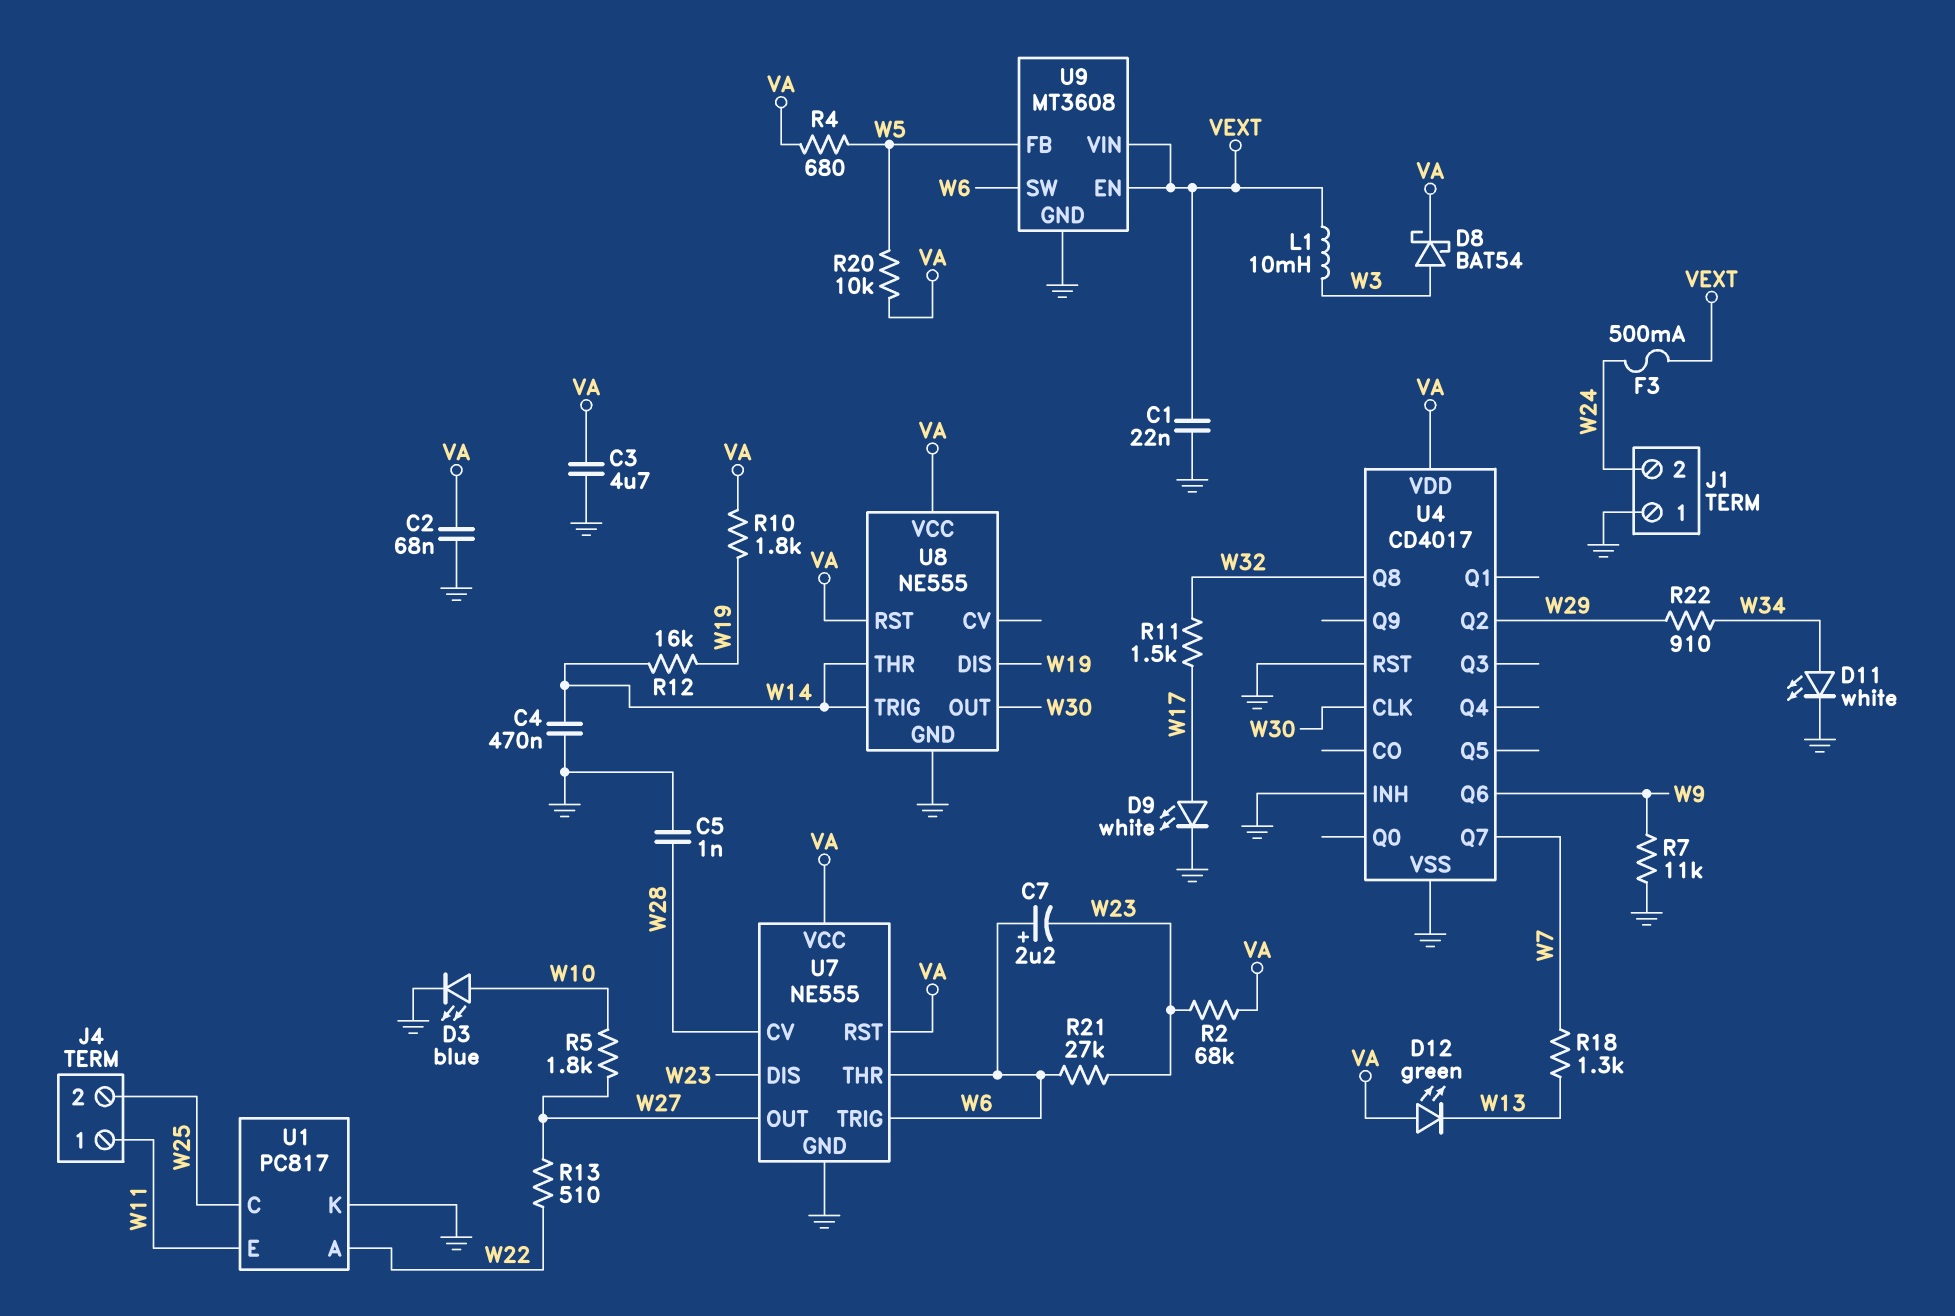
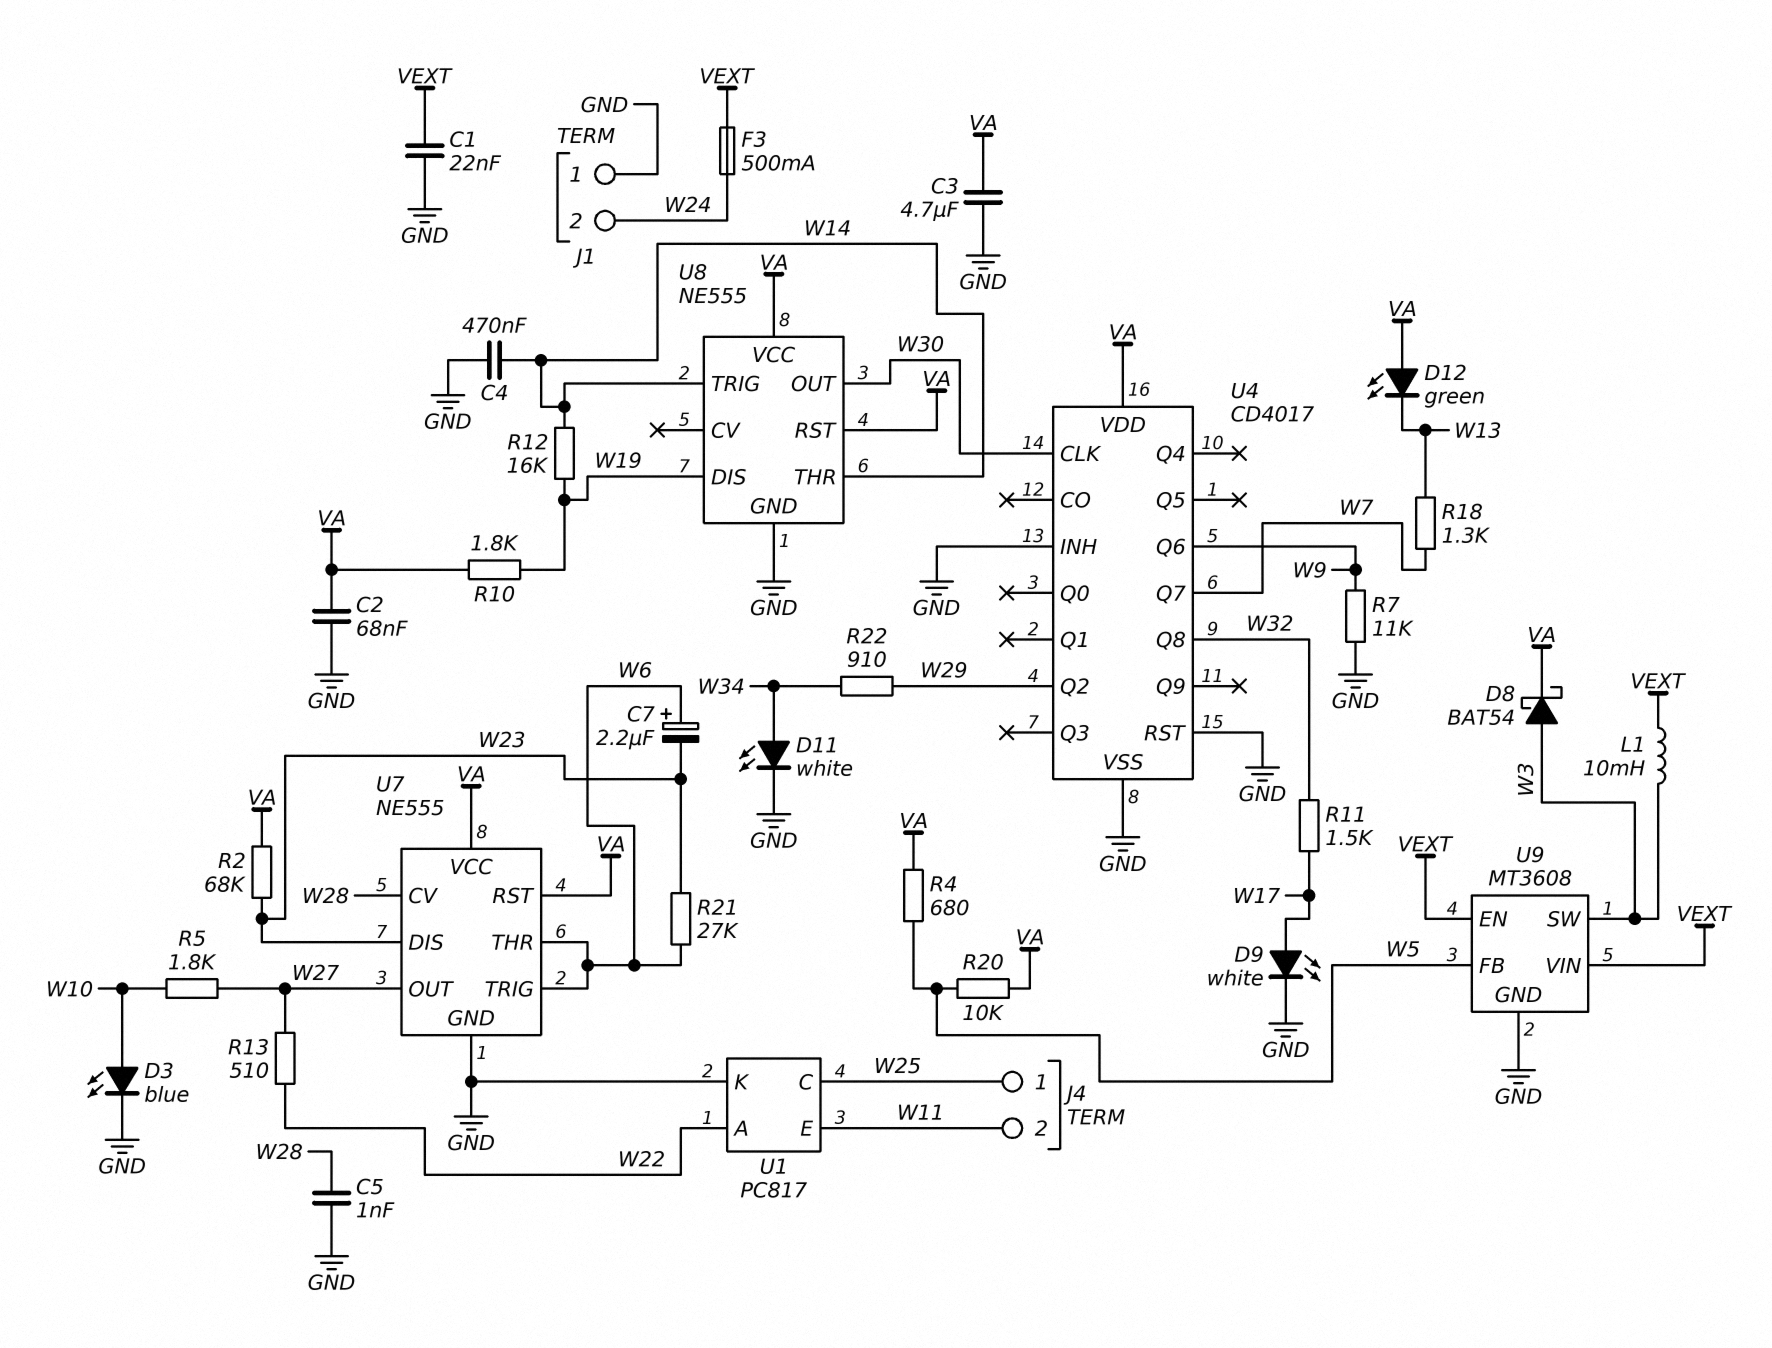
J4 pin 1: W11 -> W25
J4 pin 2: W25 -> W11
U9 pin SW: W6 -> W3

